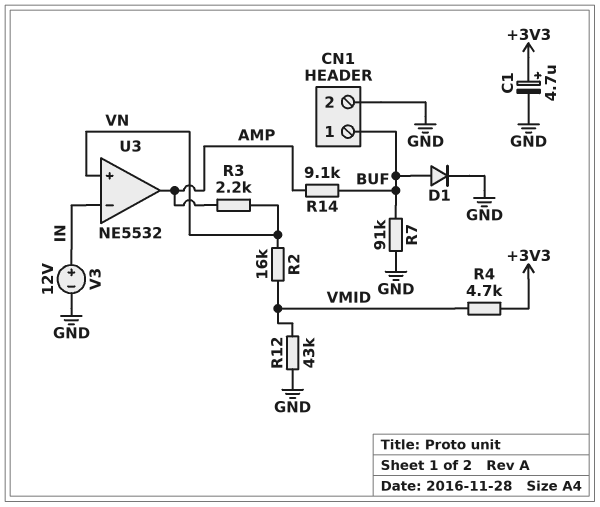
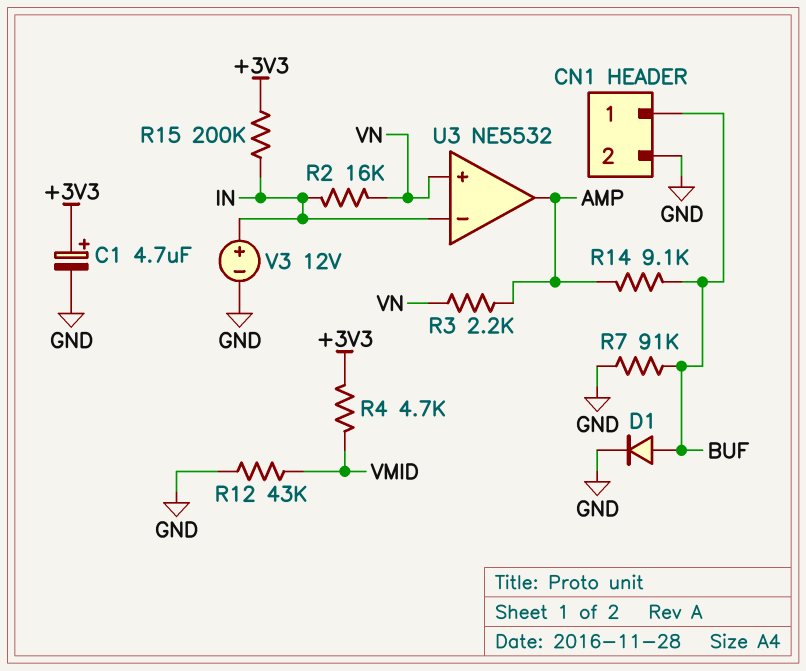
R2: 16k (VMID, VN) -> 16k (IN, VN)
R15: none -> 200k (+3V3, IN)

